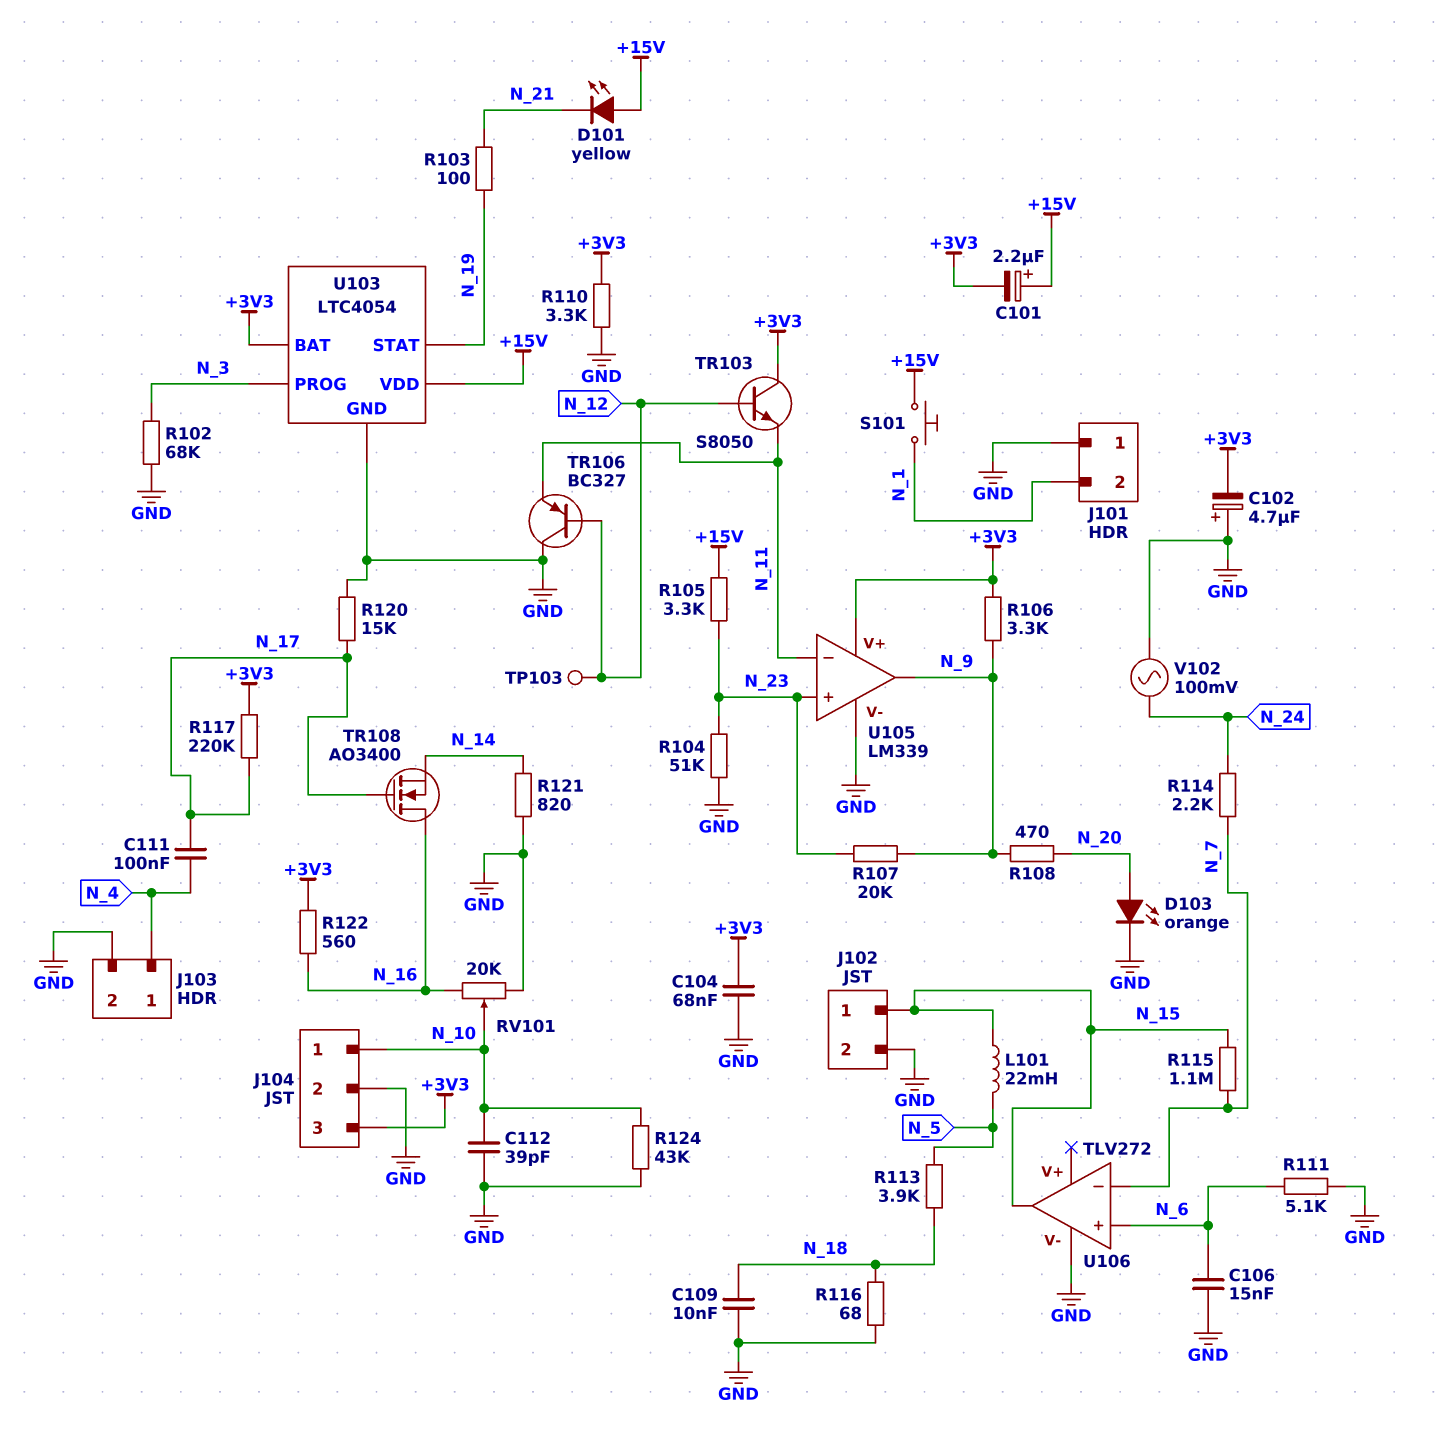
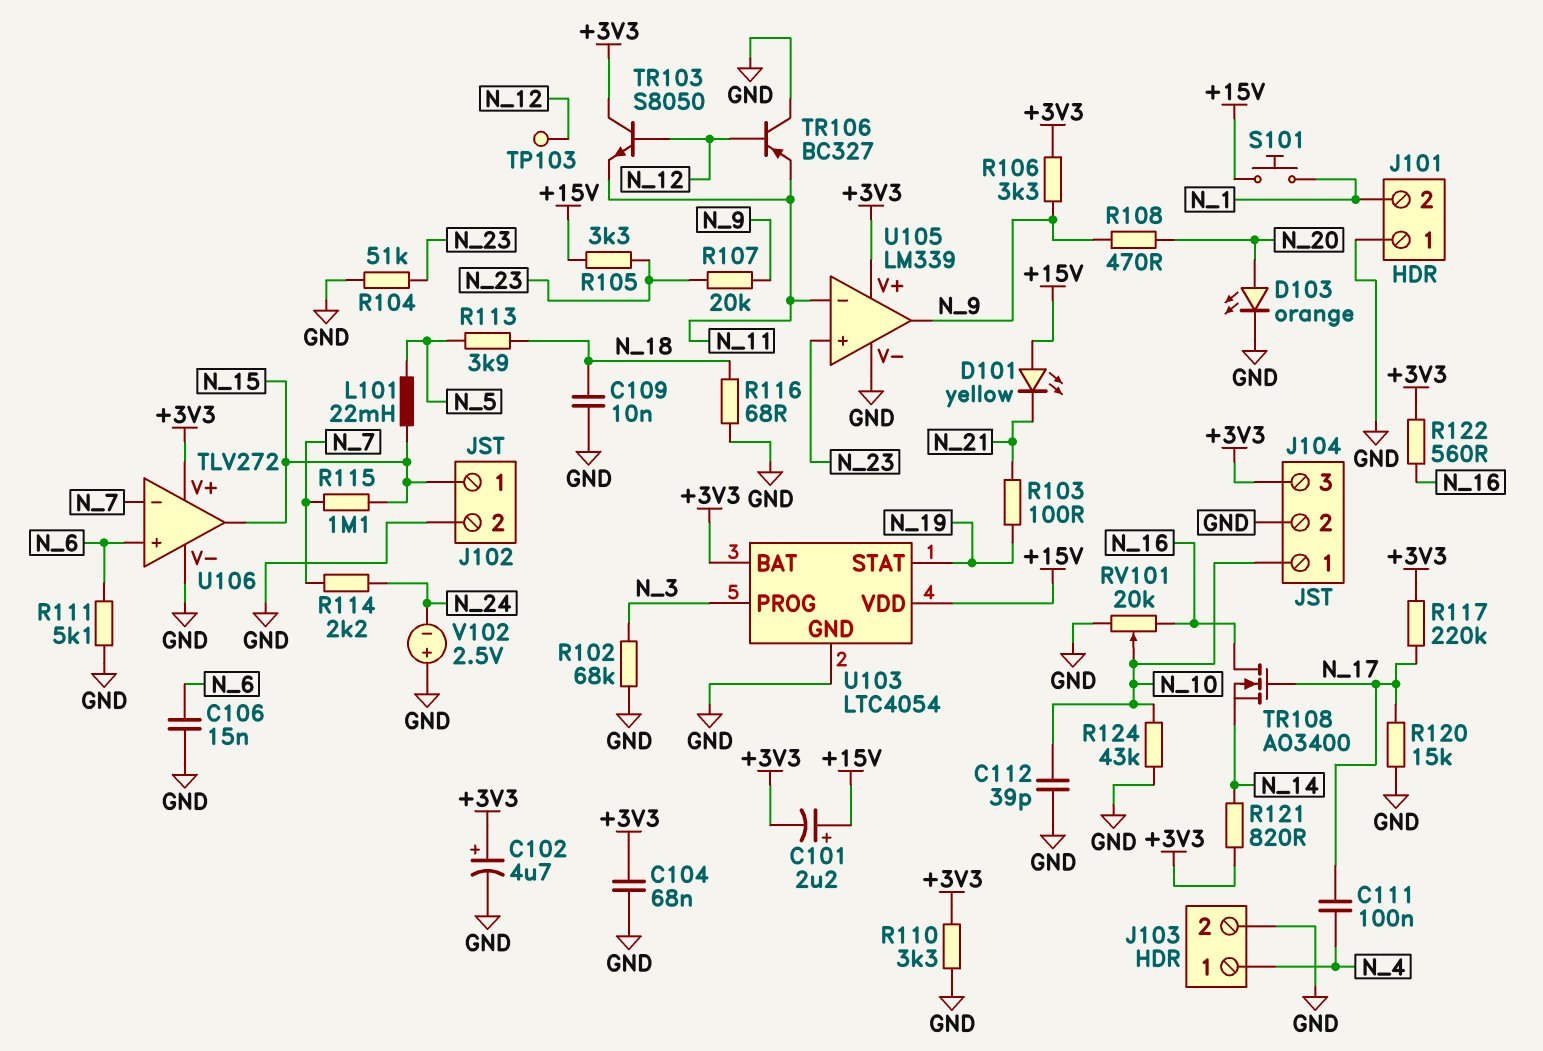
C102: 4.7uF (plus GND, minus +3V3) -> 4.7uF (plus +3V3, minus GND)
R121: 820 (GND, N_14) -> 820 (+3V3, N_14)
U106 pin V+: none -> +3V3
V102: AC 100mV (GND, N_24) -> 2.5V (plus GND, minus N_24)

